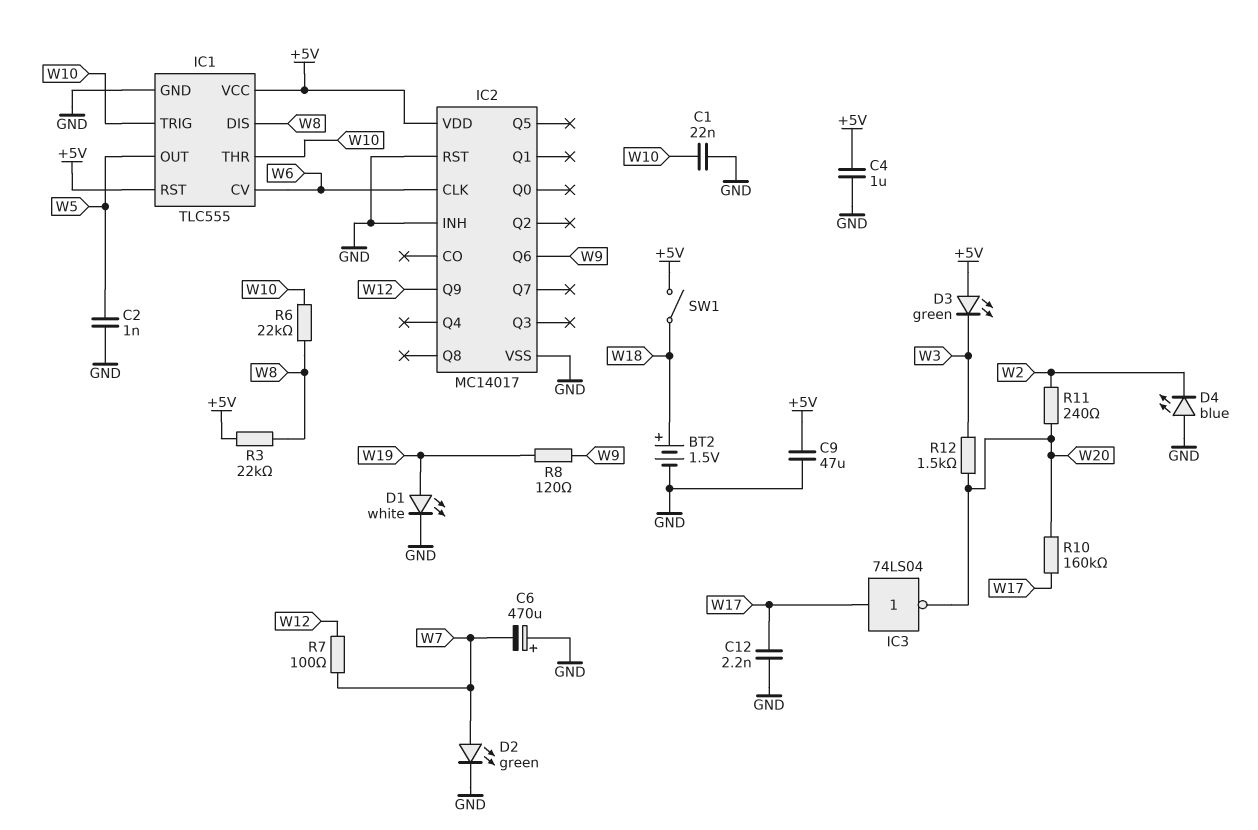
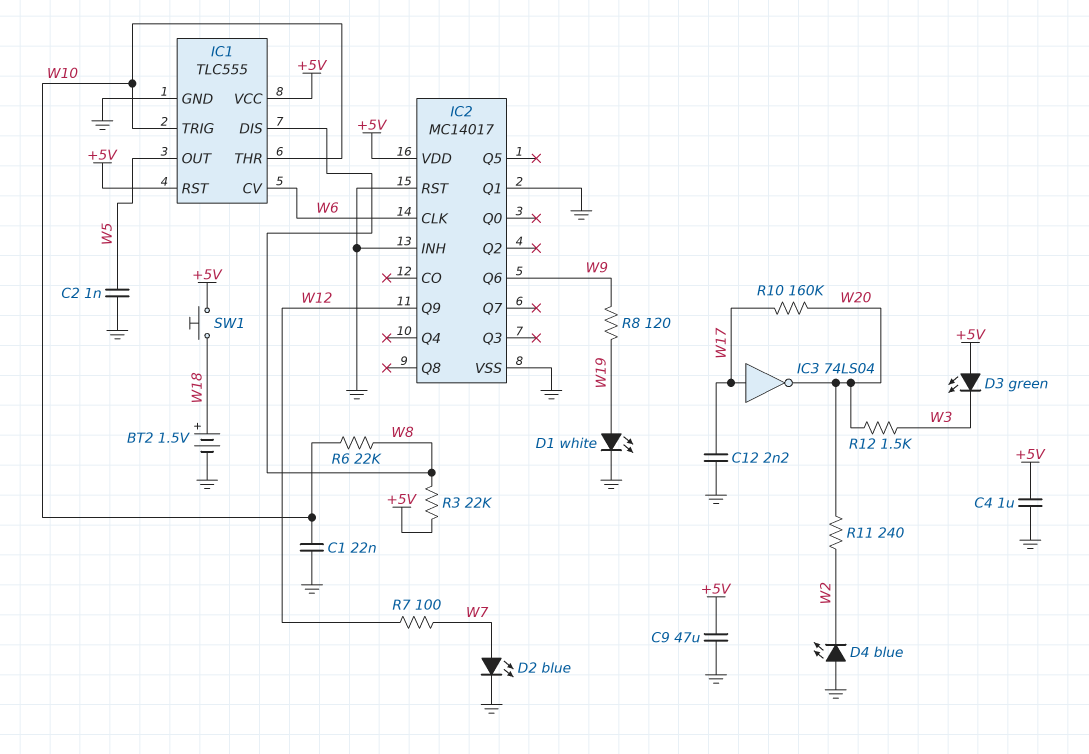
C6: 470uF (plus GND, minus W7) -> none
D2: LED green (A W7, K GND) -> LED blue (A W7, K GND)
IC2 pin Q1: none -> GND
SW1: switch (+5V, W18) -> button (+5V, W18)

